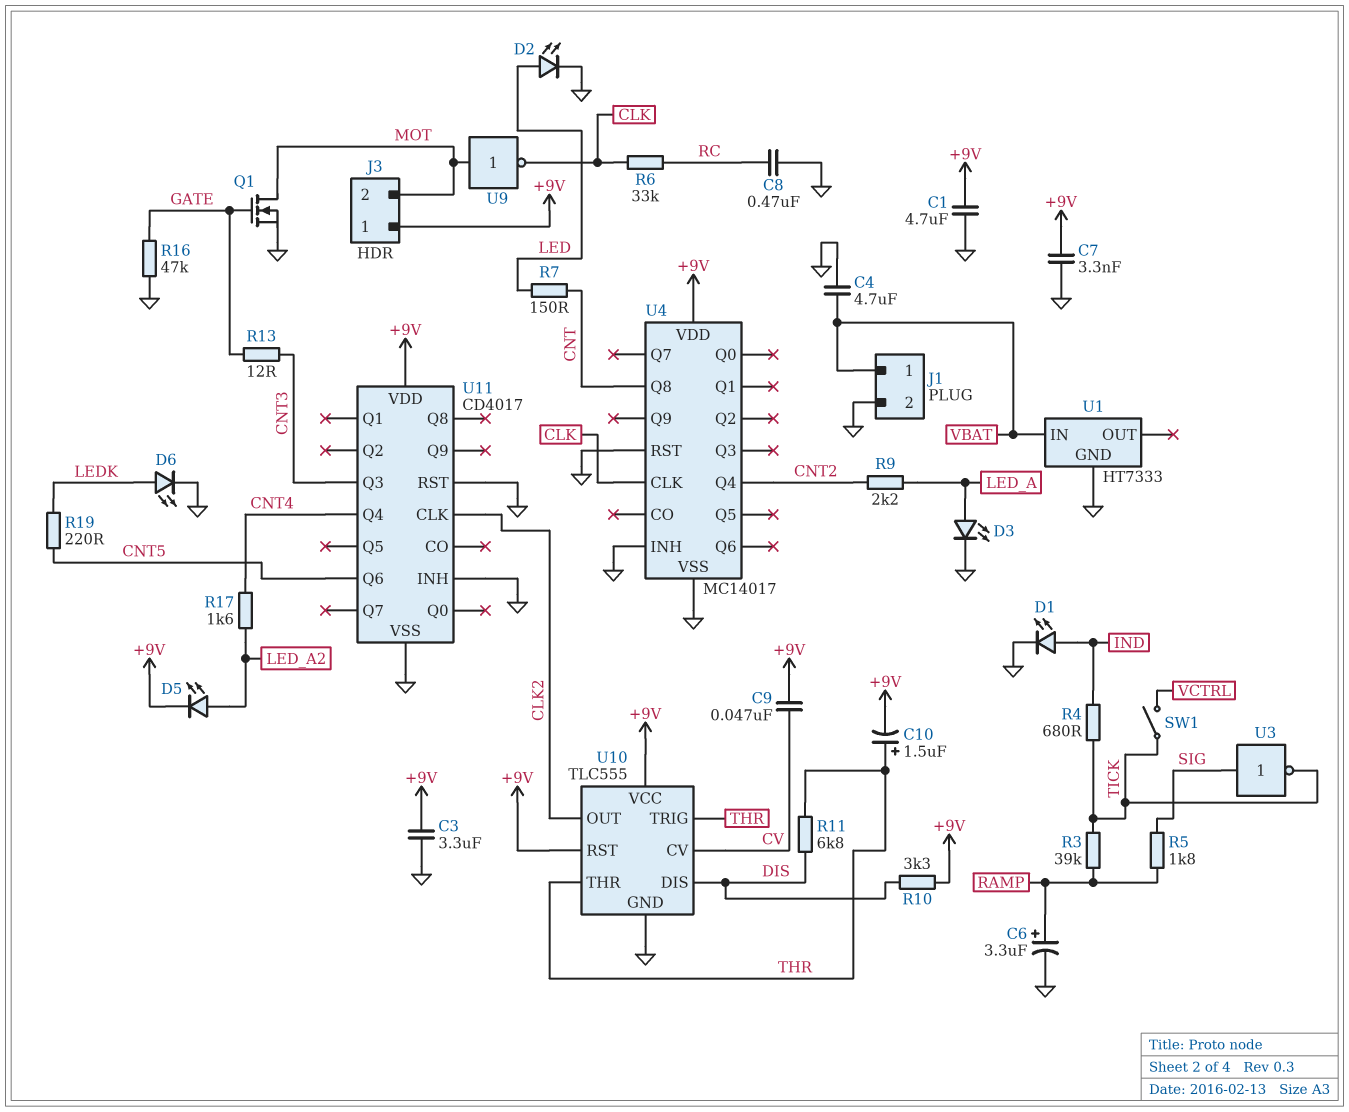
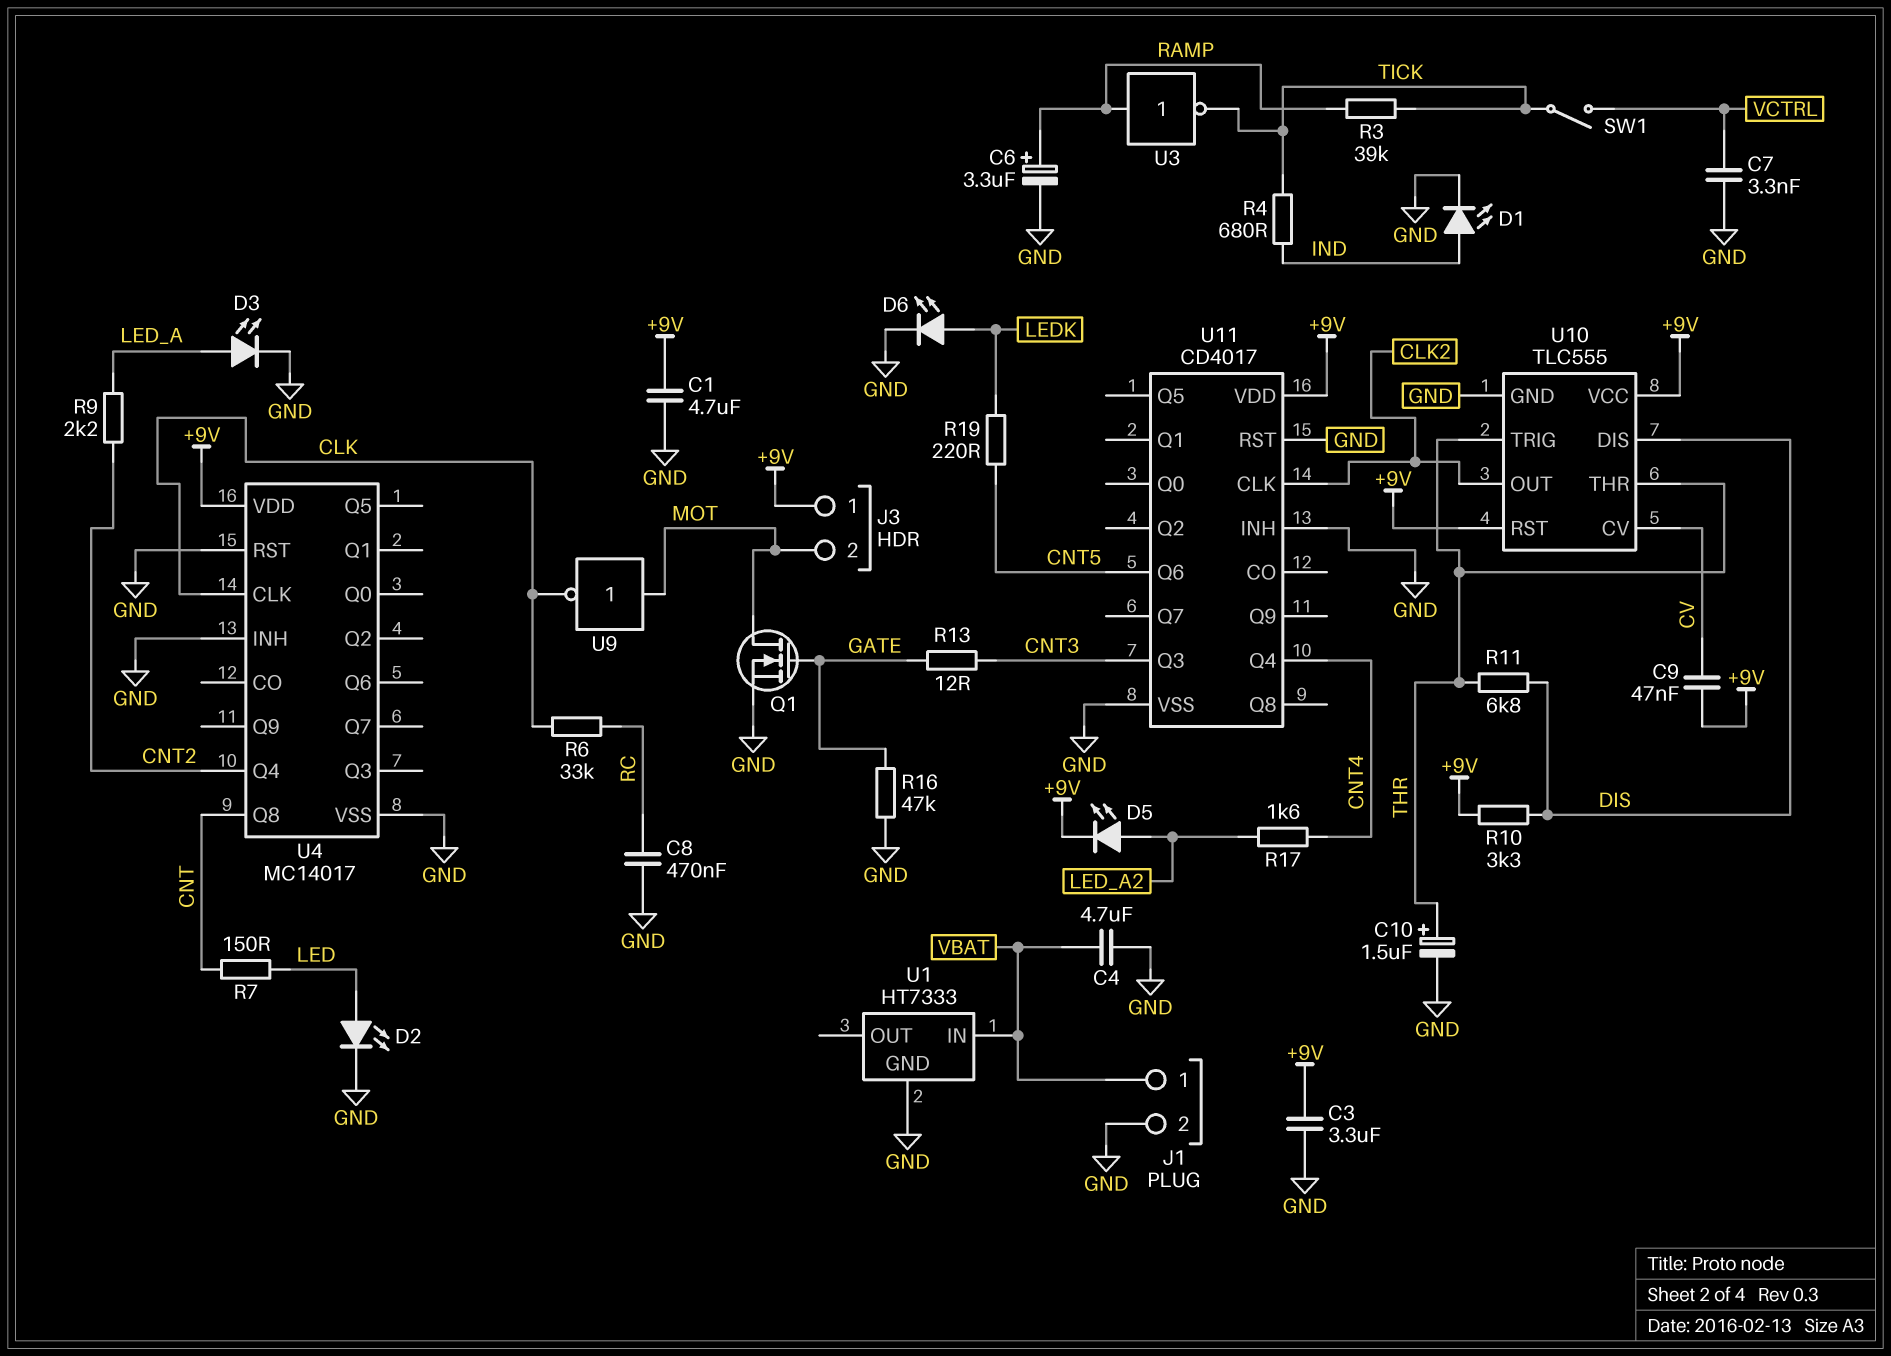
C7: 3.3nF (+9V, GND) -> 3.3nF (GND, VCTRL)
C10: 1.5uF (plus THR, minus +9V) -> 1.5uF (plus THR, minus GND)
R5: 1.8k (RAMP, SIG) -> none
U3: NOT (in SIG, out TICK) -> NOT (in RAMP, out TICK)

